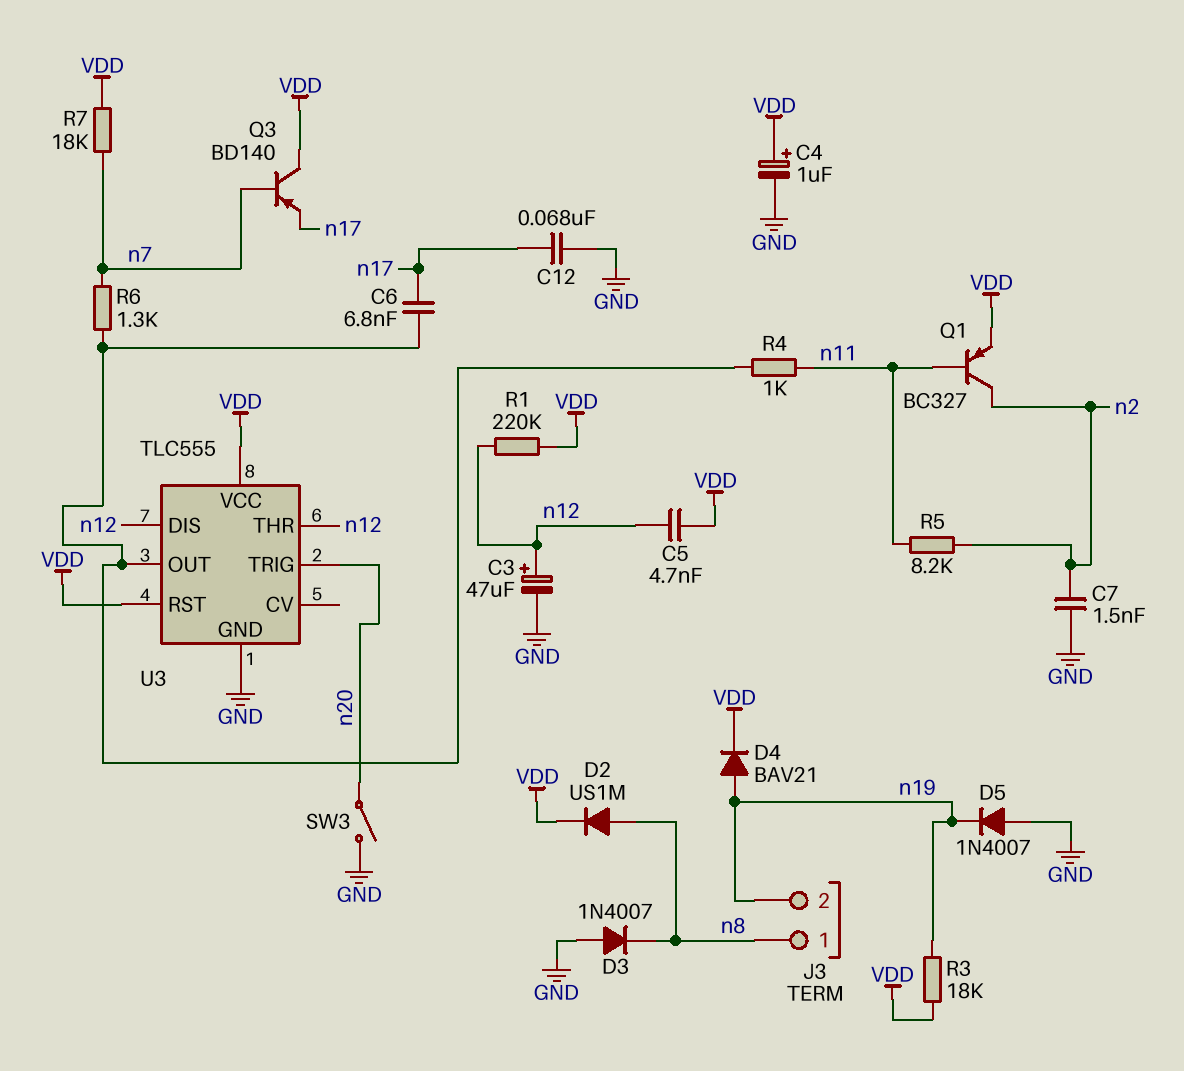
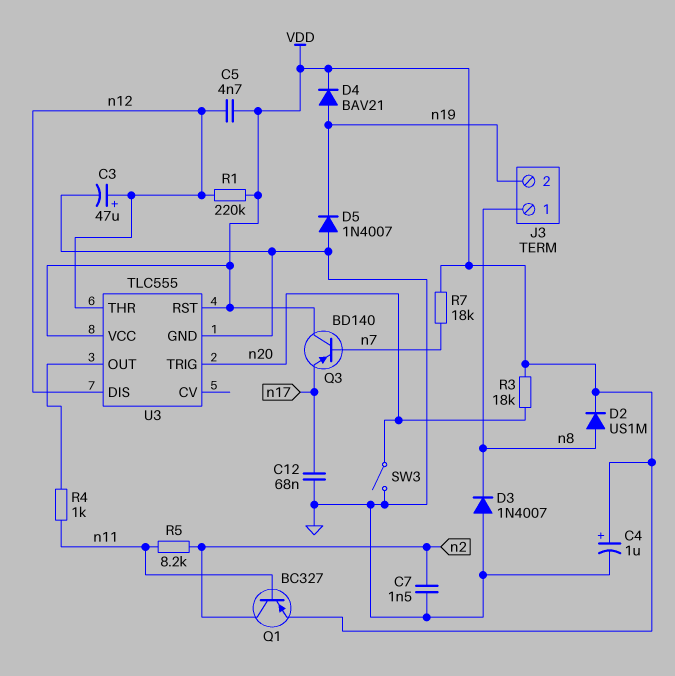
C6: 6.8nF (U3/OUT, n17) -> none
R3: 18k (VDD, n19) -> 18k (VDD, n20)
R6: 1.3k (U3/OUT, n7) -> none

